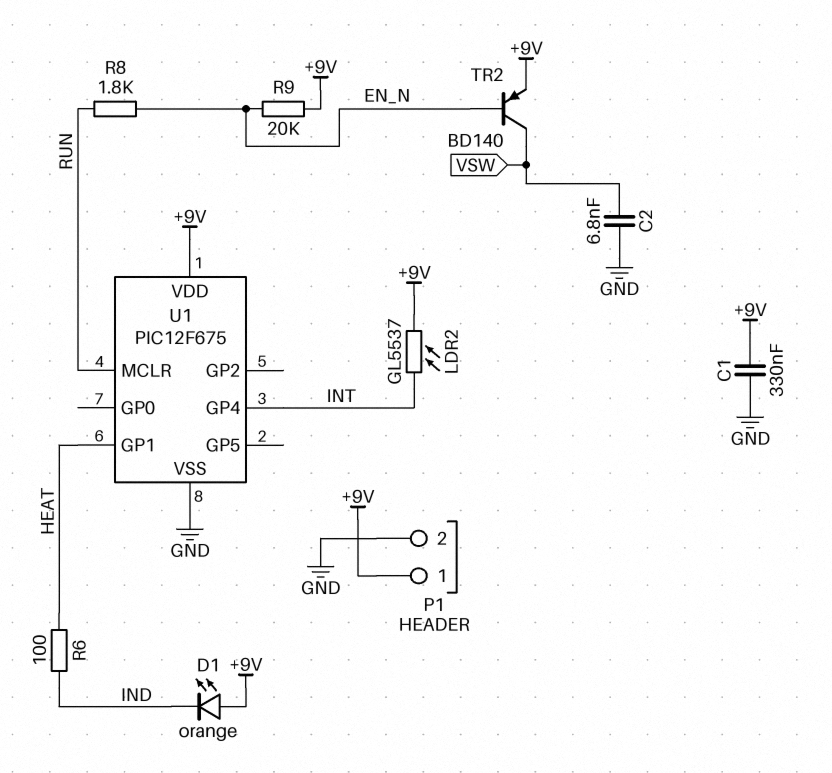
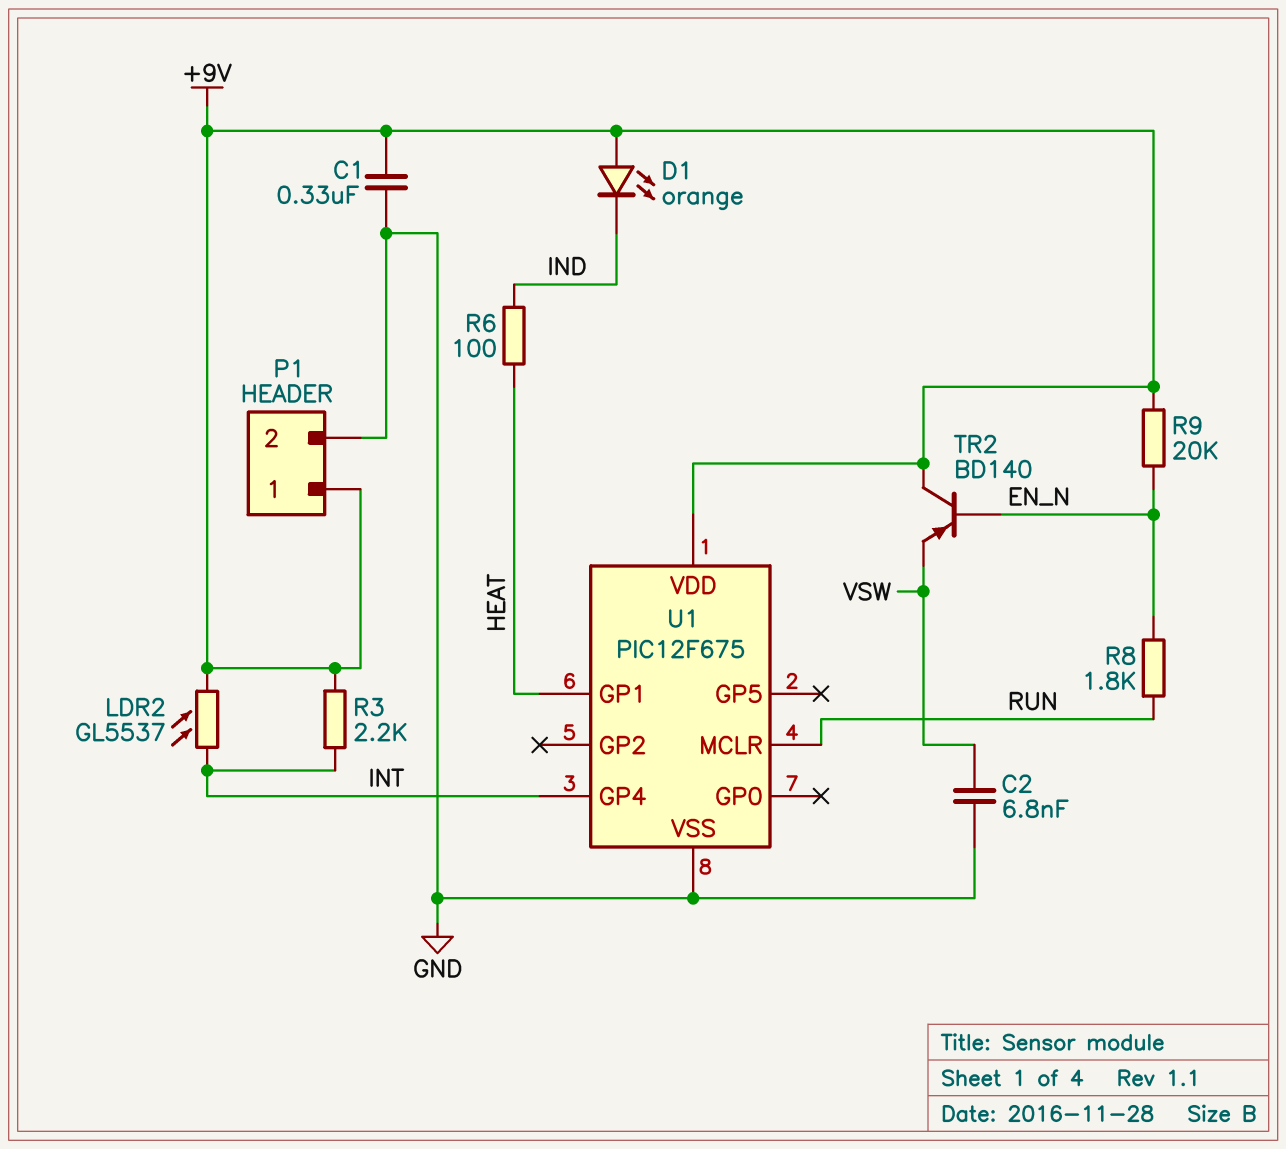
R3: none -> 2.2k (+9V, INT)
TR2: PNP BD140 (B EN_N, C VSW, E +9V) -> PNP BD140 (B EN_N, C +9V, E VSW)

